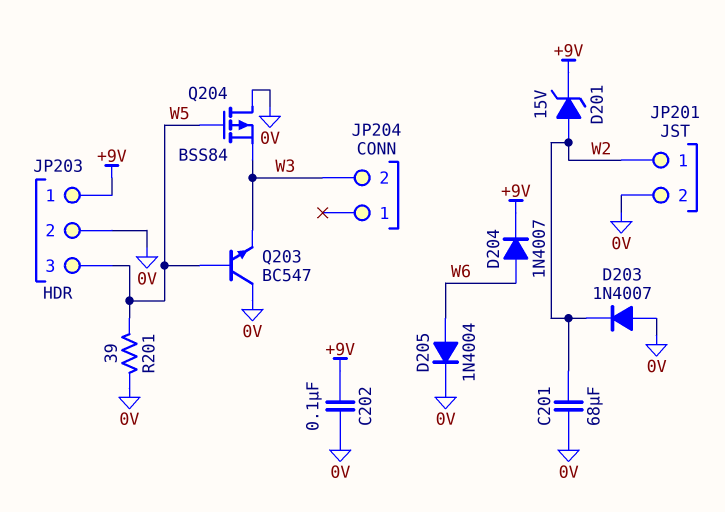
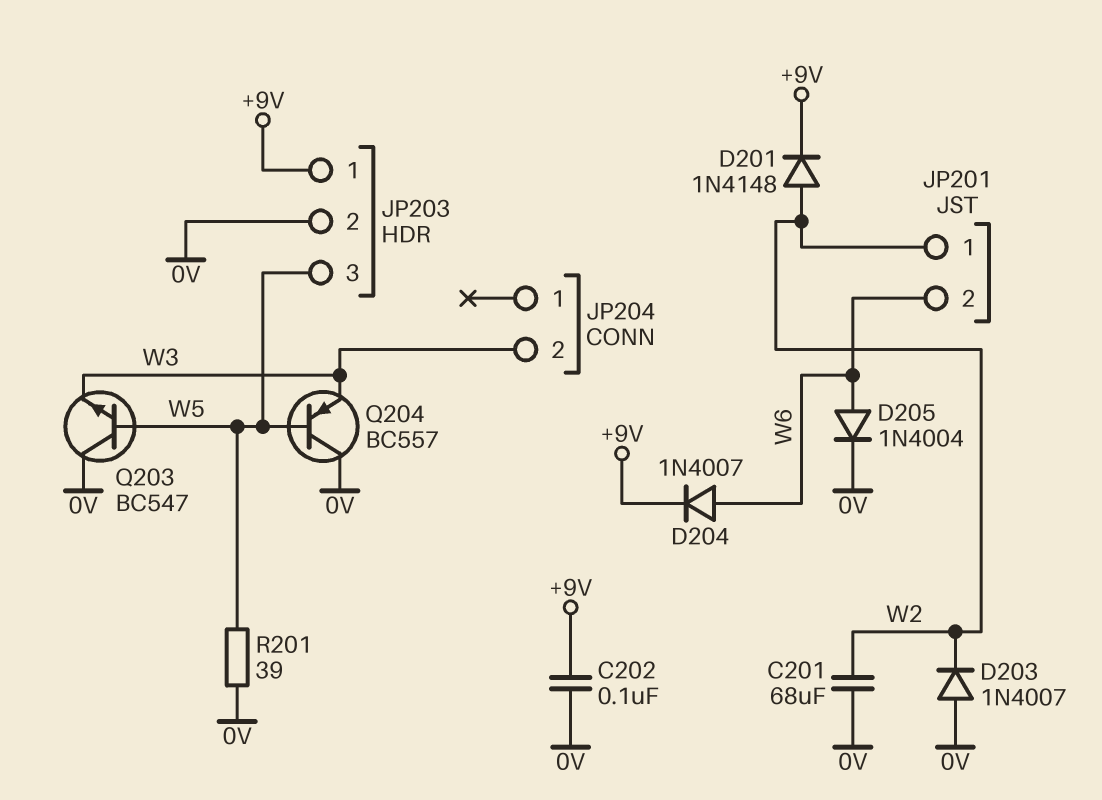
D201: zener 15V (A W2, K +9V) -> diode 1N4148 (A W2, K +9V)
JP201 pin 2: 0V -> W6
Q204: PMOS BSS84 (G W5, D 0V, S W3) -> PNP BC557 (B W5, C 0V, E W3)

